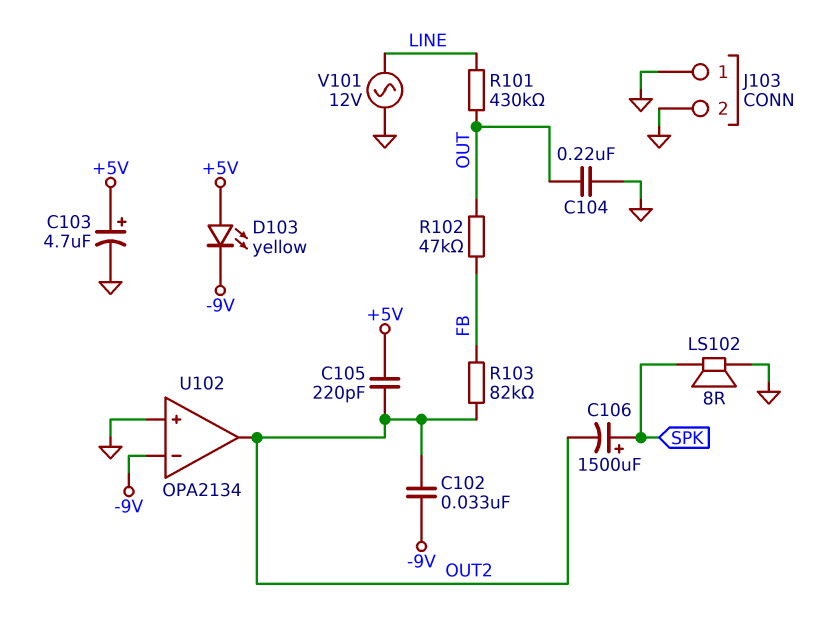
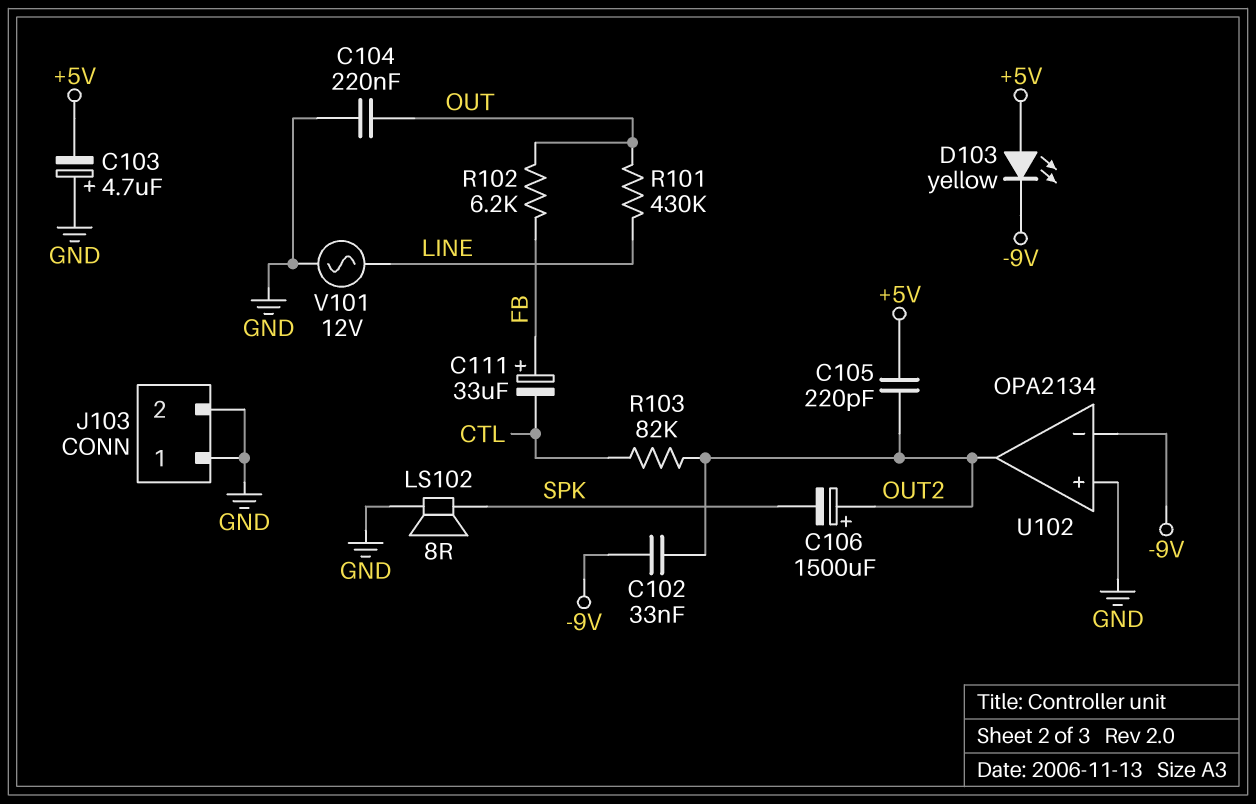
C103: 4.7uF (plus +5V, minus GND) -> 4.7uF (plus GND, minus +5V)
C106: 1500uF (plus SPK, minus OUT2) -> 1500uF (plus OUT2, minus SPK)
C111: none -> 33uF (plus FB, minus CTL)
R102: 47k (FB, OUT) -> 6.2k (FB, OUT)
R103: 82k (FB, OUT2) -> 82k (CTL, OUT2)

